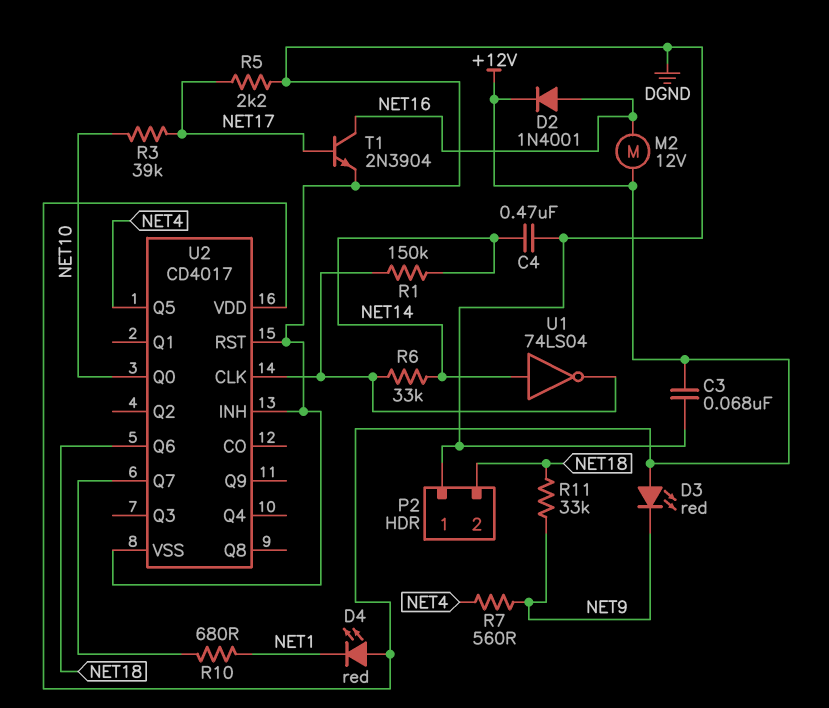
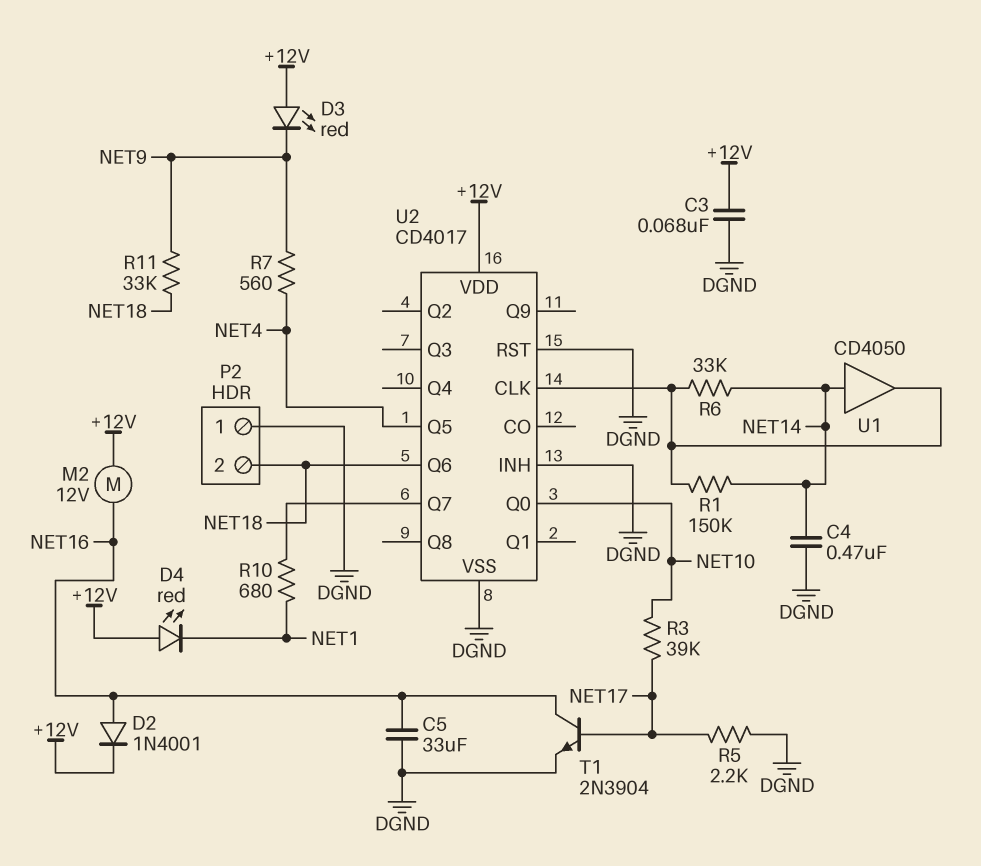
C5: none -> 33uF (DGND, NET16)
U1: NOT 74LS04 (in NET14, out U2/CLK) -> buffer CD4050 (in NET14, out U2/CLK)

